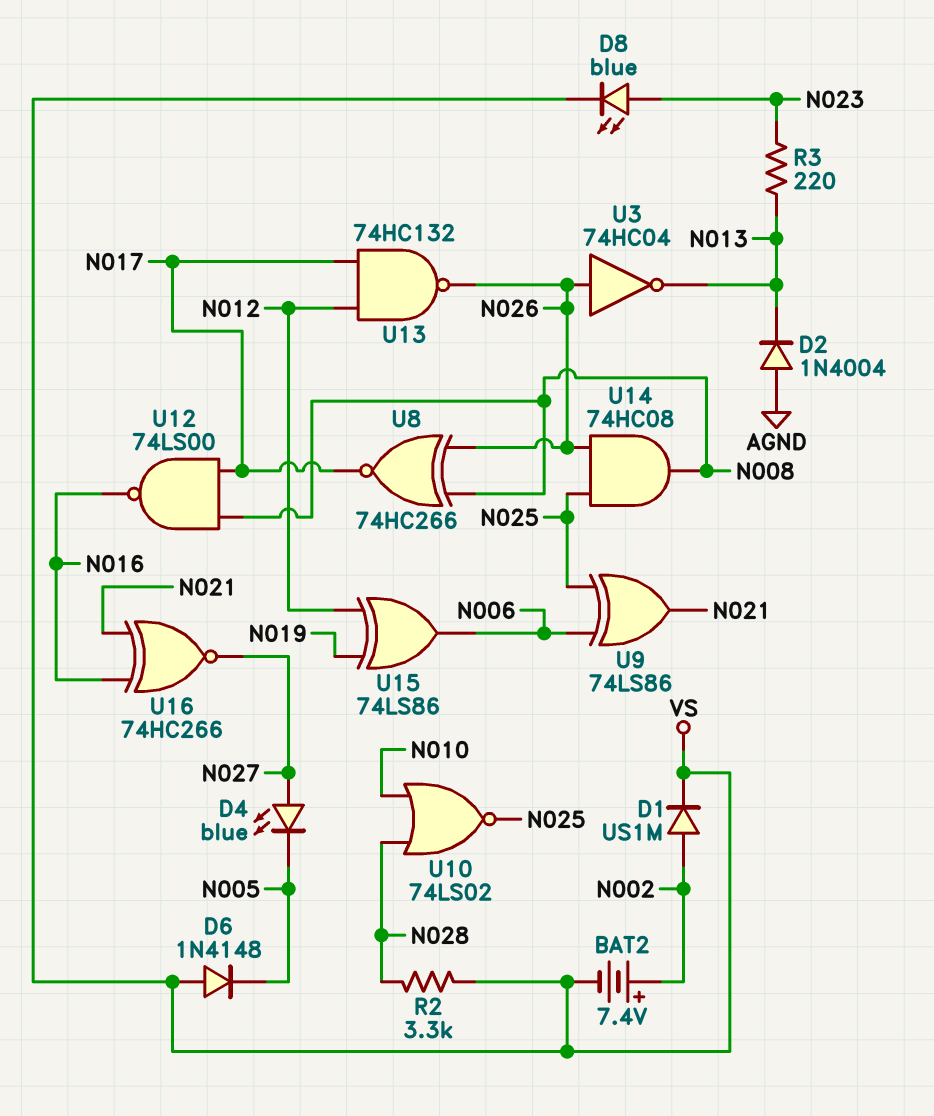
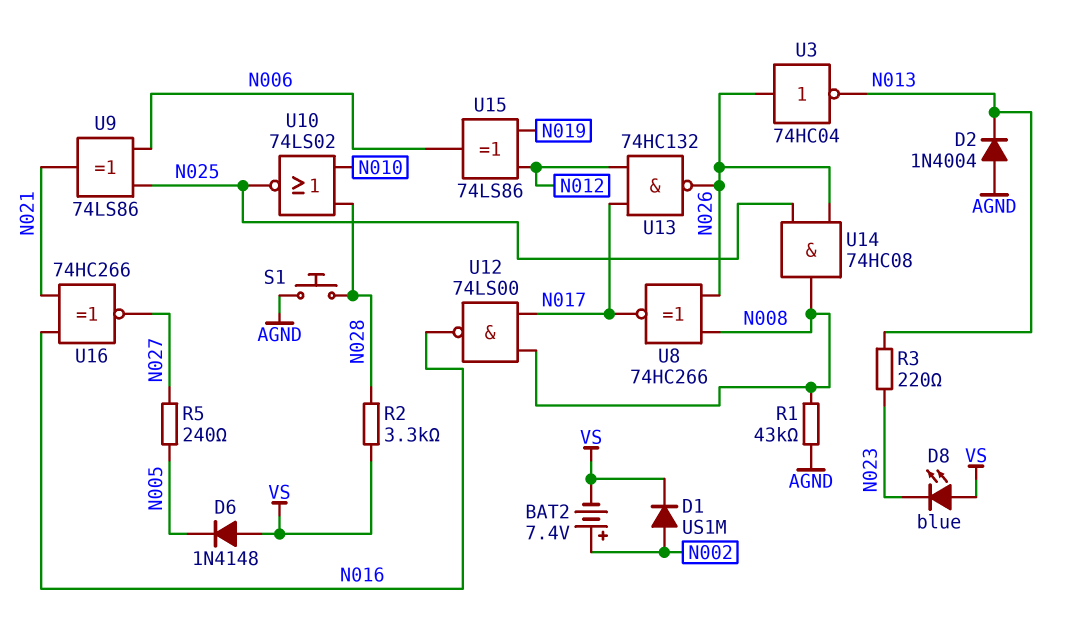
D4: LED blue (A N027, K N005) -> none
D8: LED blue (A N023, K VS) -> LED blue (A VS, K N023)
R1: none -> 43k (AGND, N008)
R5: none -> 240 (N005, N027)
S1: none -> button (AGND, N028)

